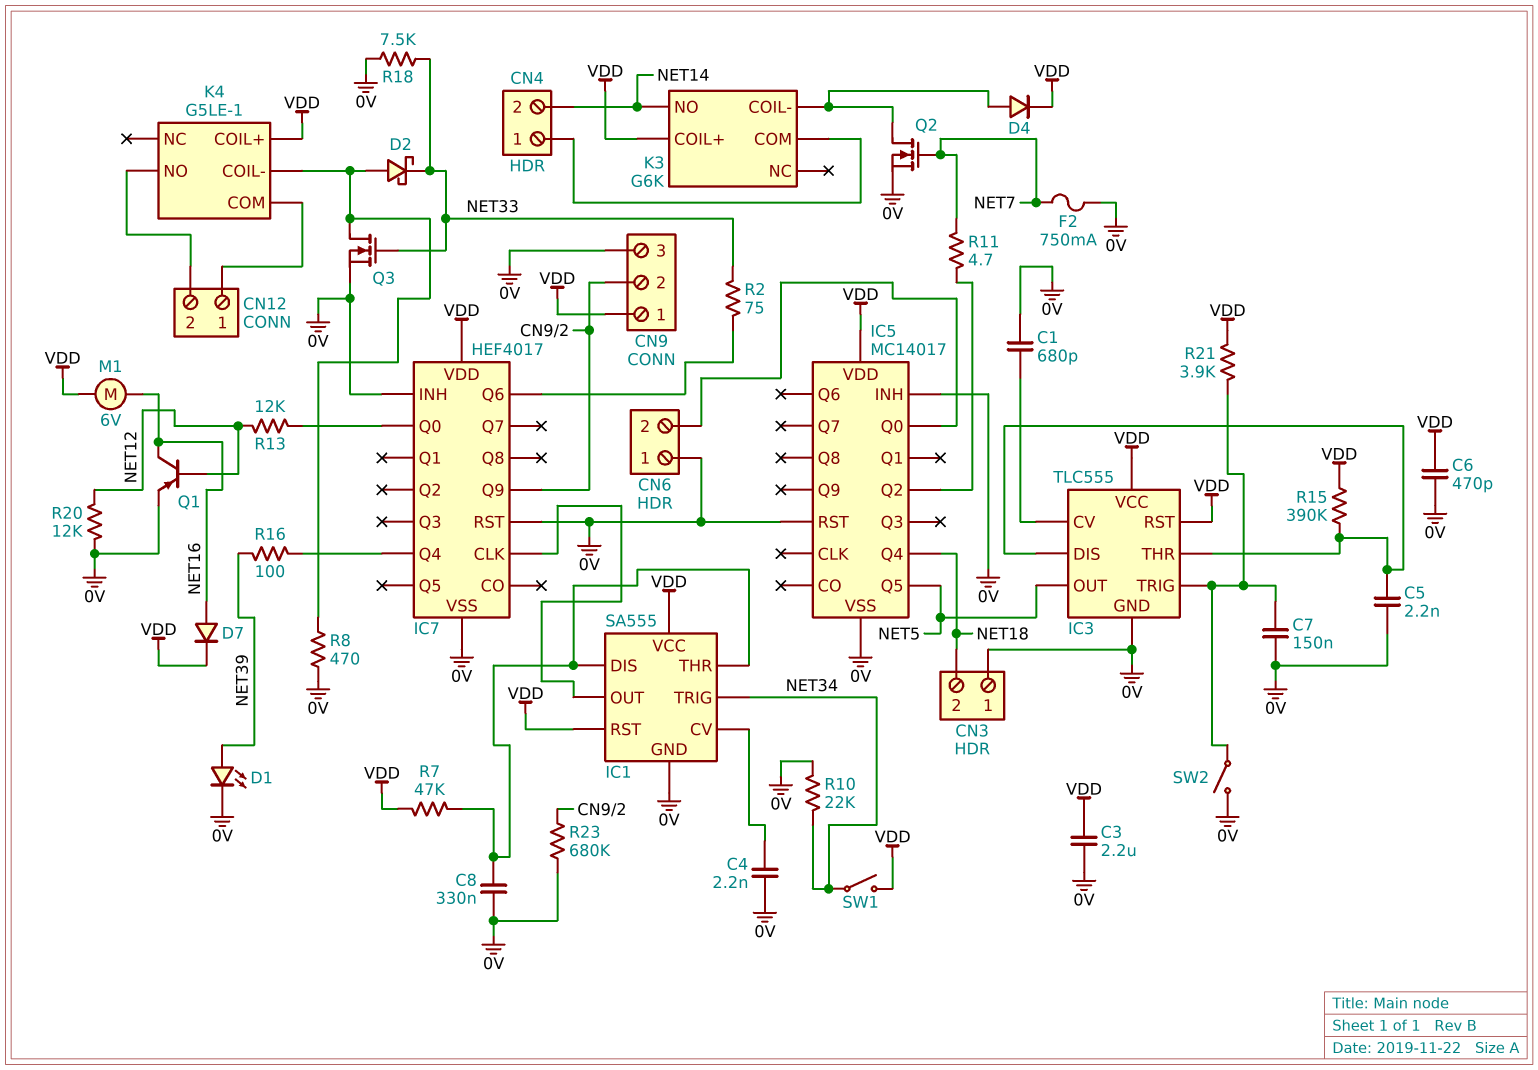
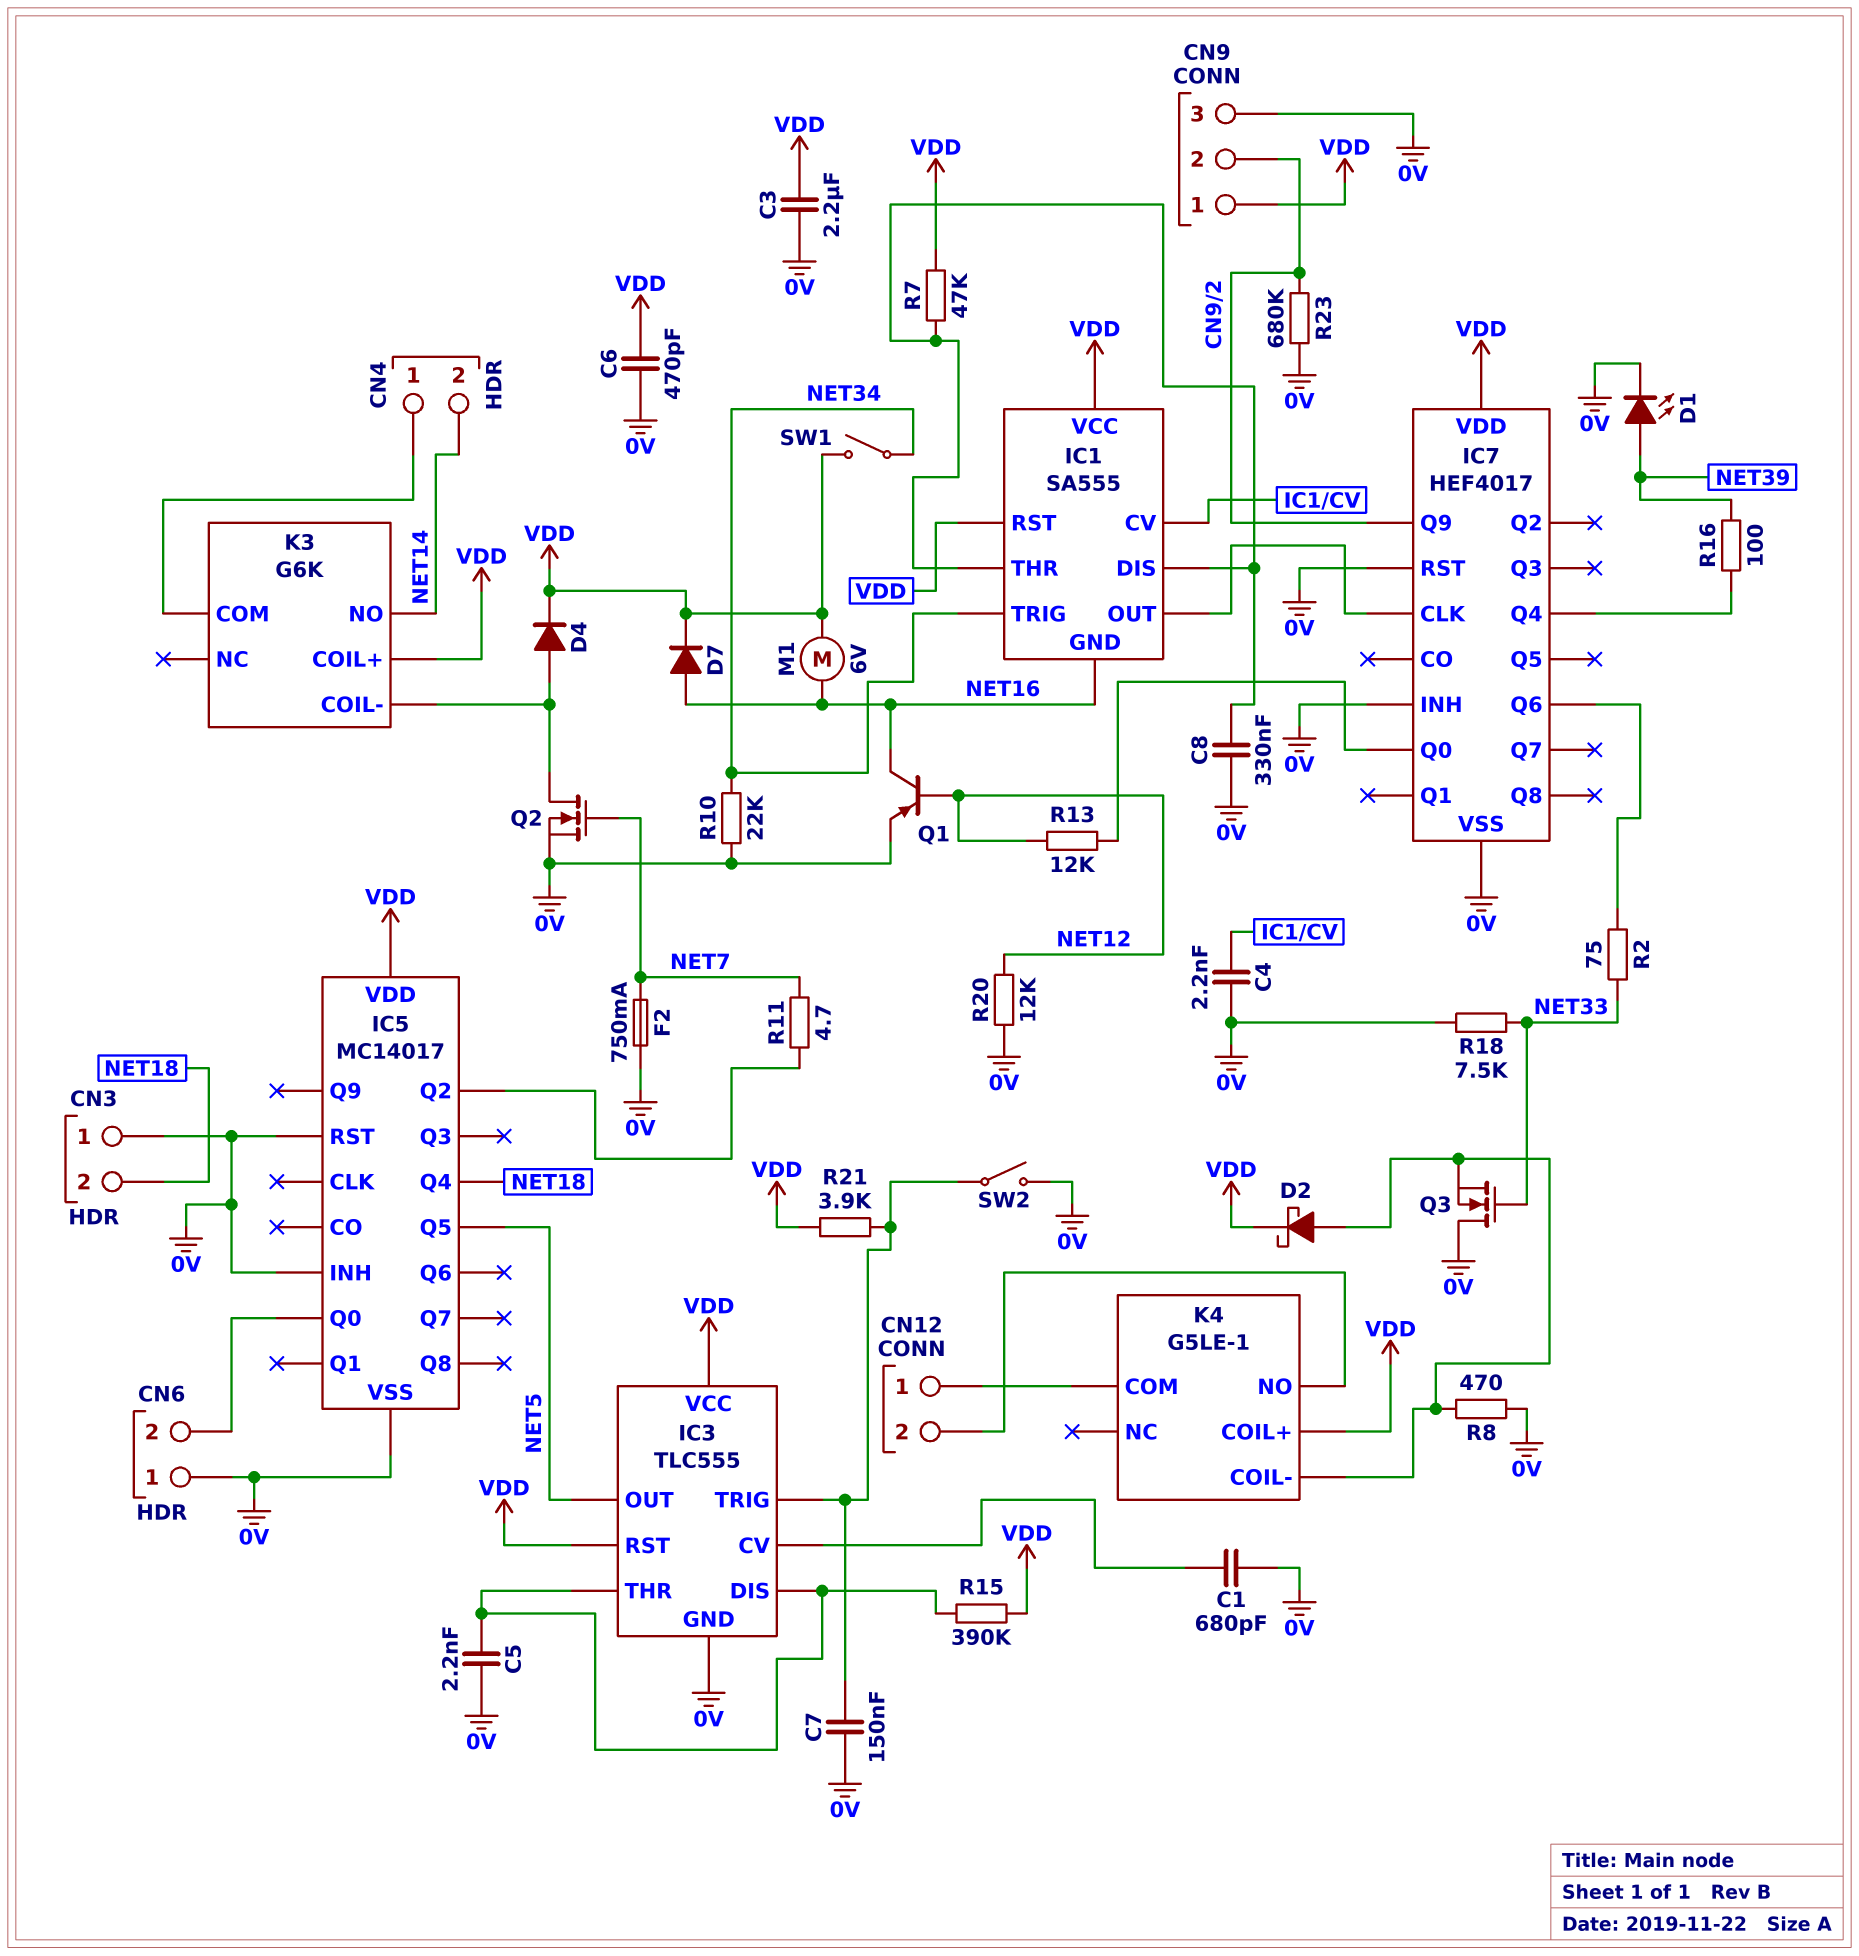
D2: schottky (A K4/COIL-, K NET33) -> schottky (A K4/COIL-, K VDD)
IC1 pin GND: 0V -> NET16
Q3: NMOS (G NET33, D K4/COIL-, S 0V) -> NMOS (G NET33, D 0V, S K4/COIL-)

